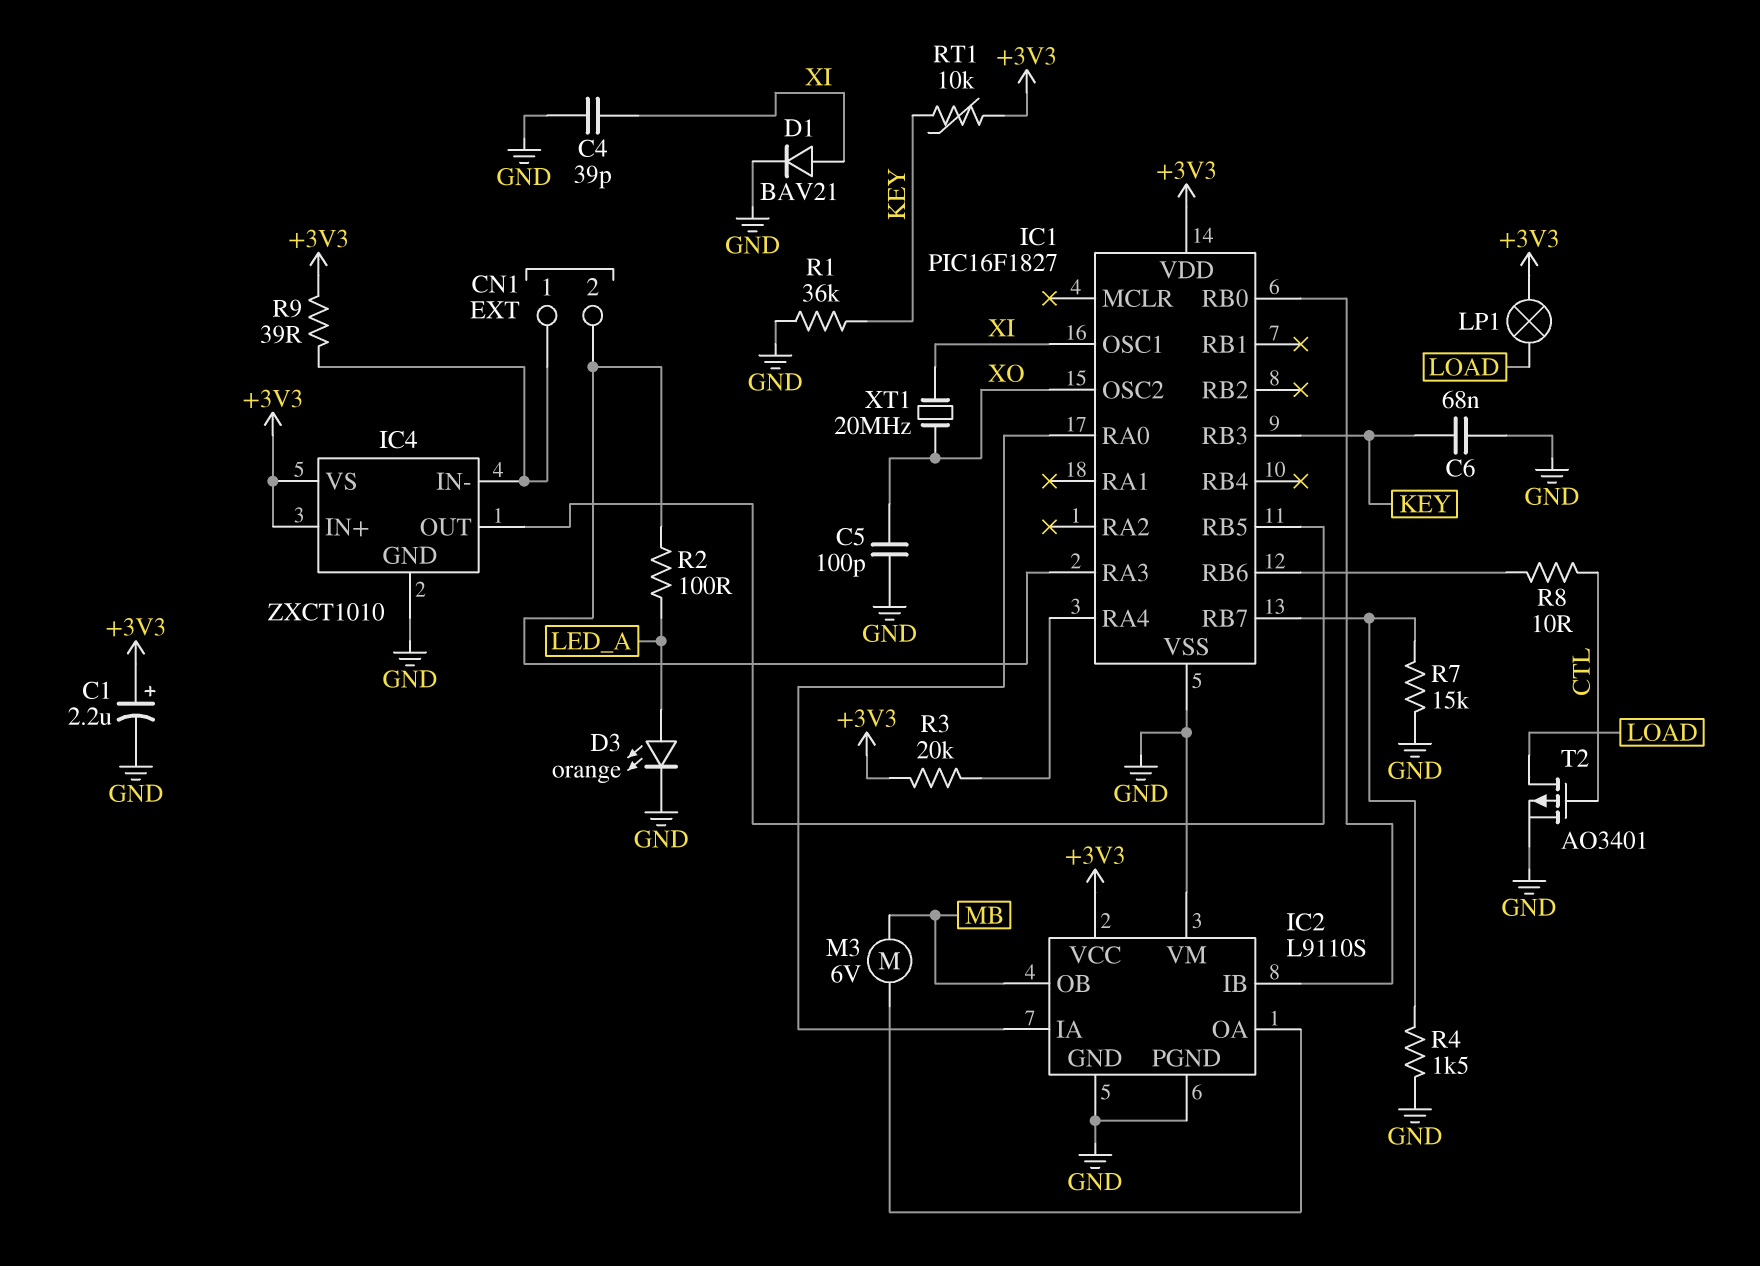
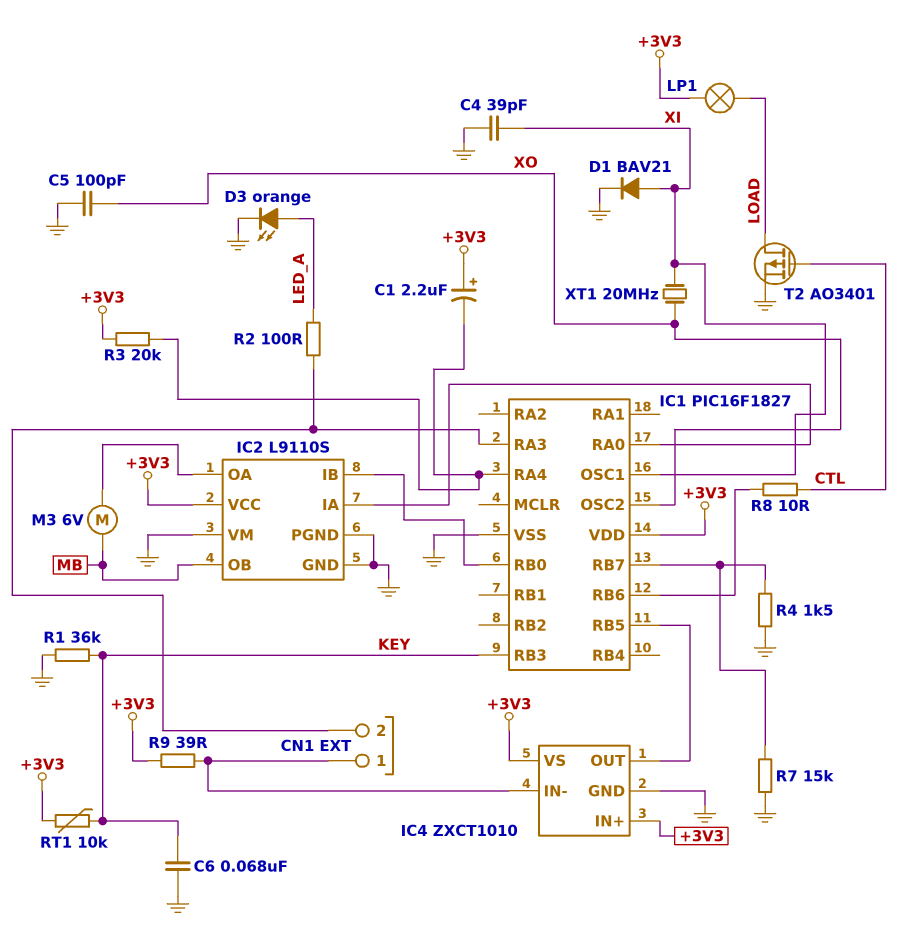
C1: 2.2uF (plus +3V3, minus GND) -> 2.2uF (plus +3V3, minus IC1/RA4)

